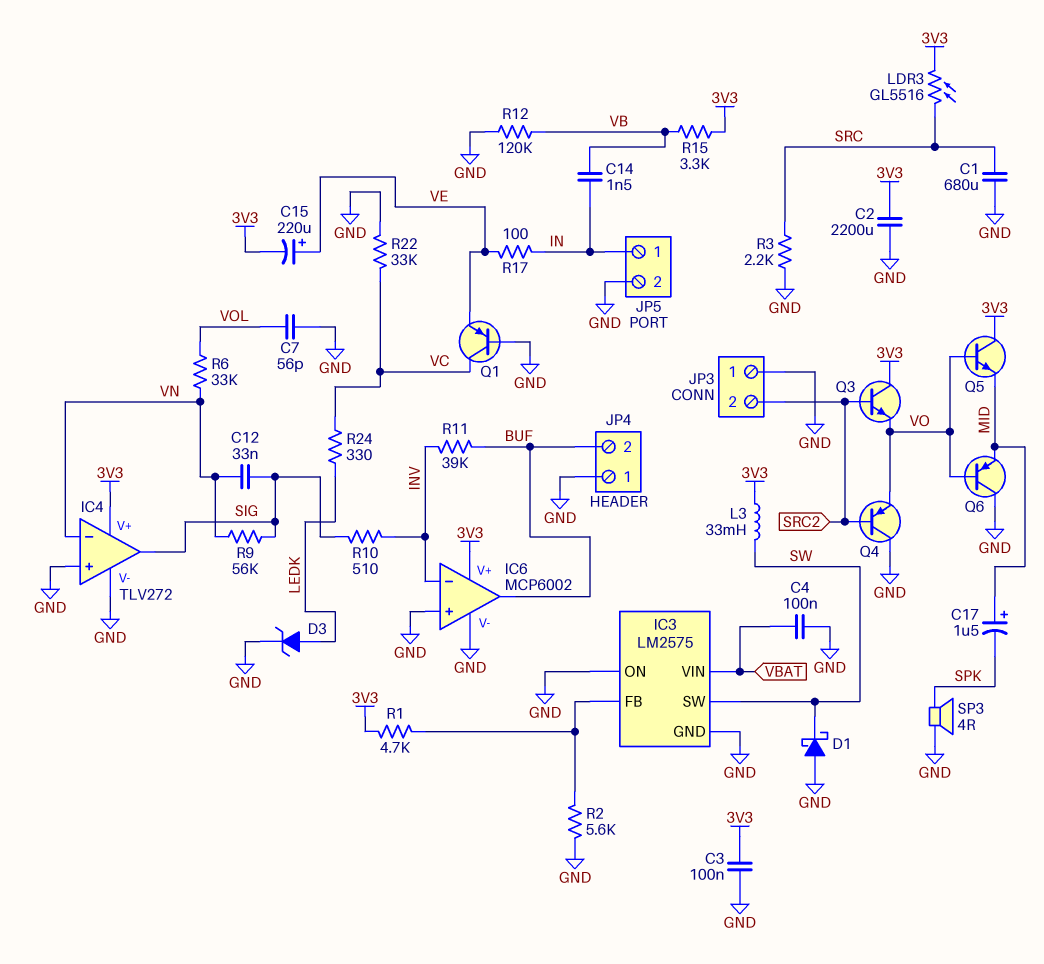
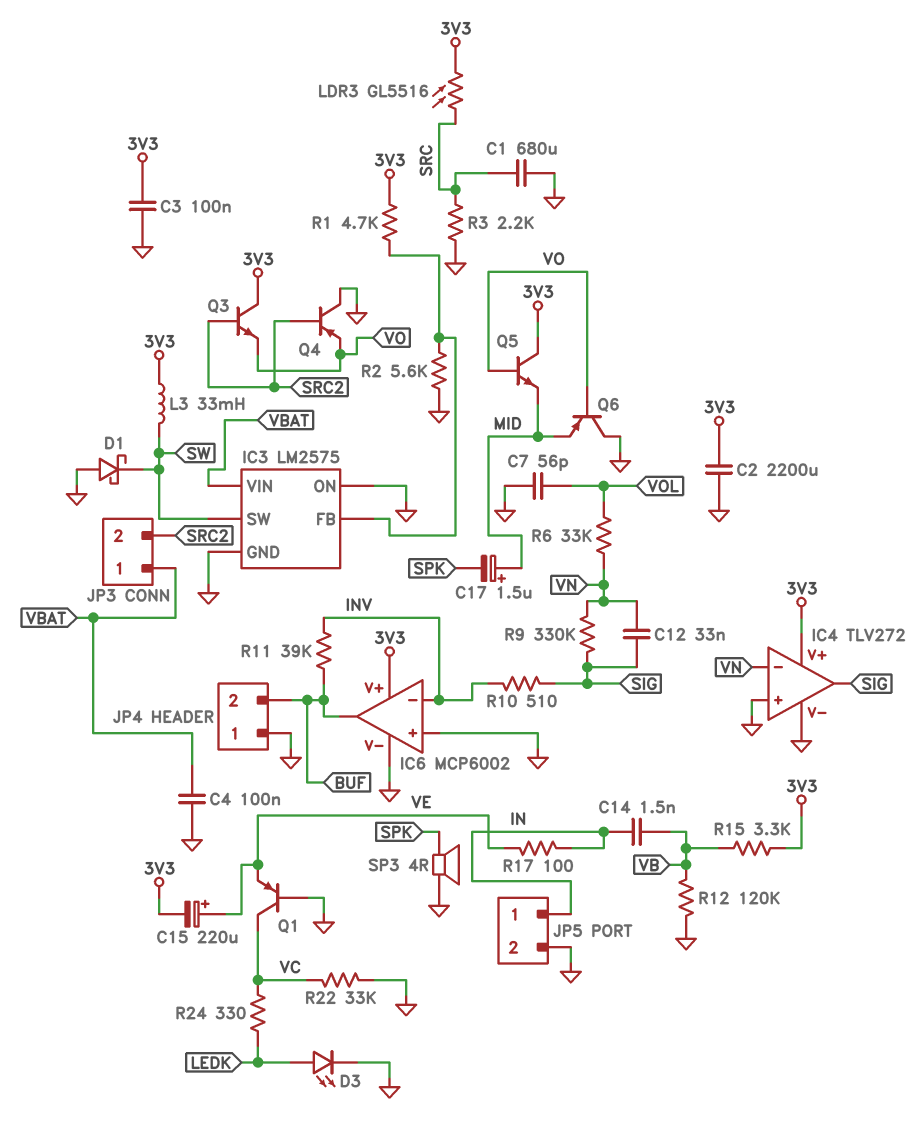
D3: zener (A LEDK, K GND) -> LED (A LEDK, K GND)
JP3 pin 1: GND -> VBAT
R9: 56k (SIG, VN) -> 330k (SIG, VN)

